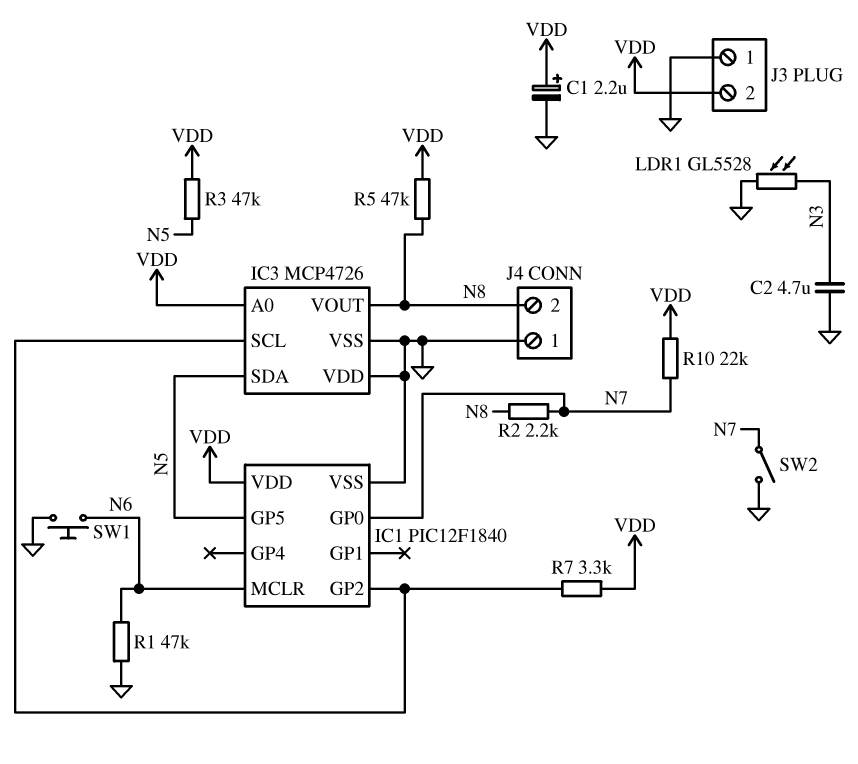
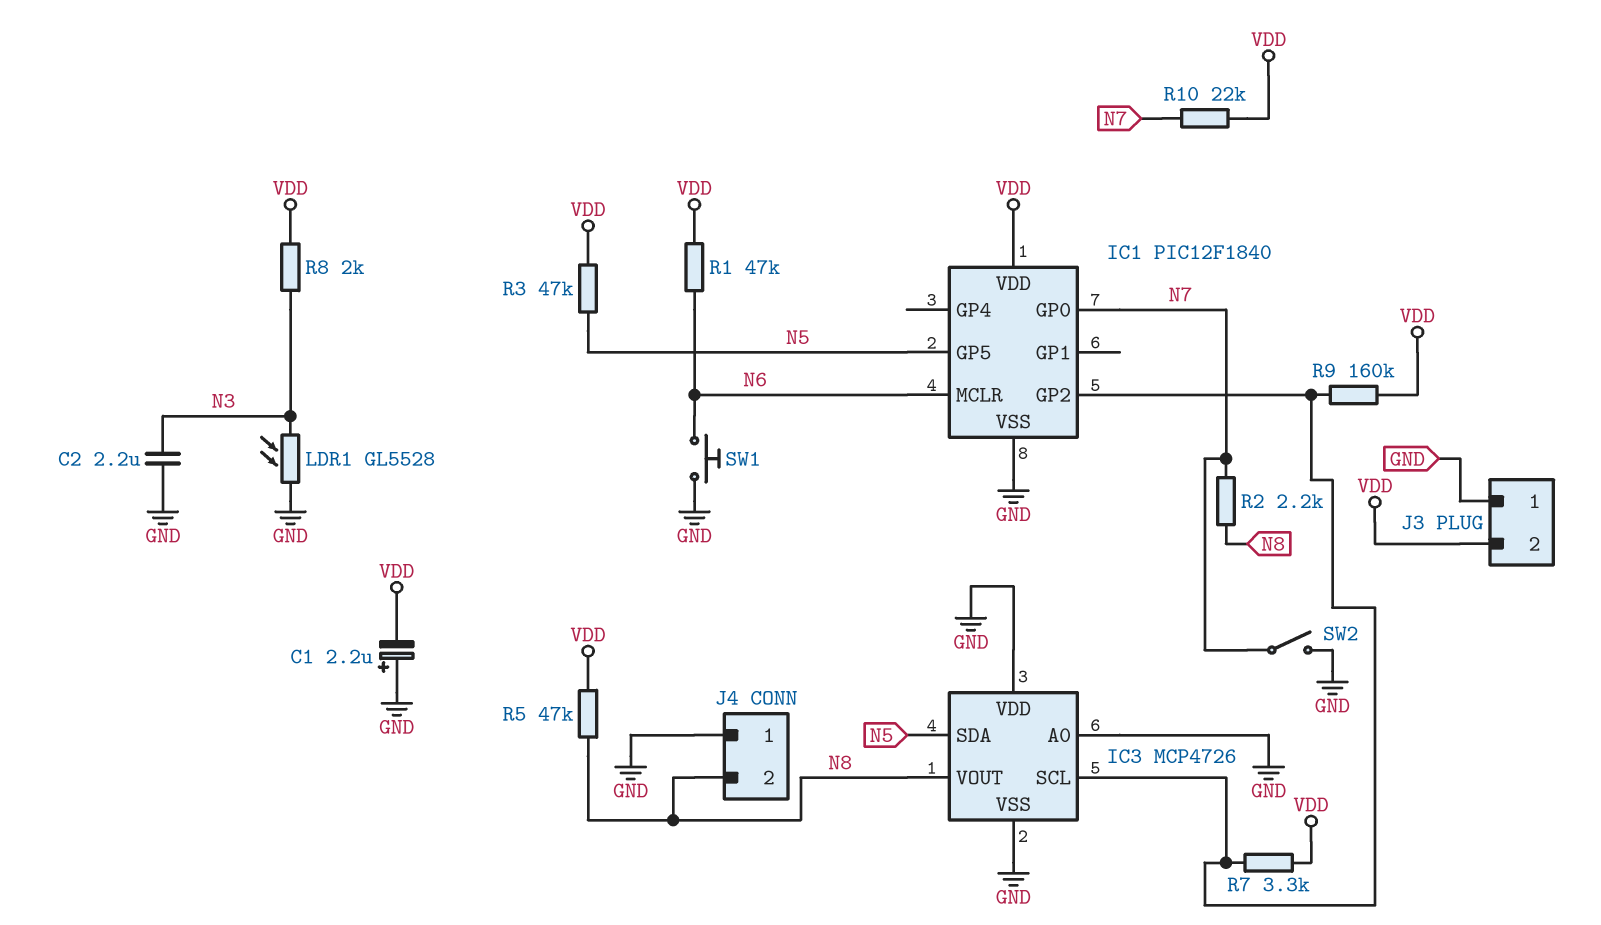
C1: 2.2uF (plus VDD, minus GND) -> 2.2uF (plus GND, minus VDD)
C2: 4.7uF (GND, N3) -> 2.2uF (GND, N3)
IC3 pin A0: VDD -> GND
R1: 47k (GND, N6) -> 47k (N6, VDD)
R8: none -> 2k (N3, VDD)
R9: none -> 160k (IC1/GP2, VDD)

